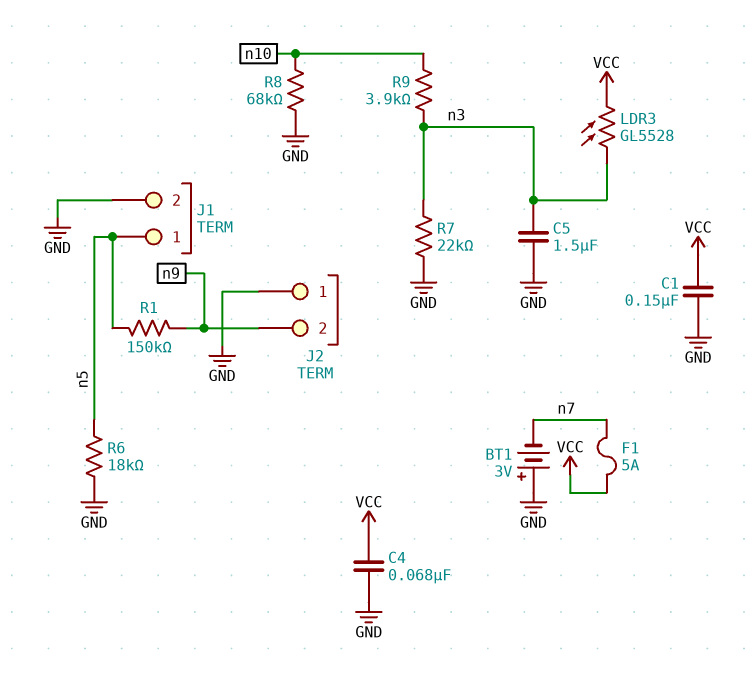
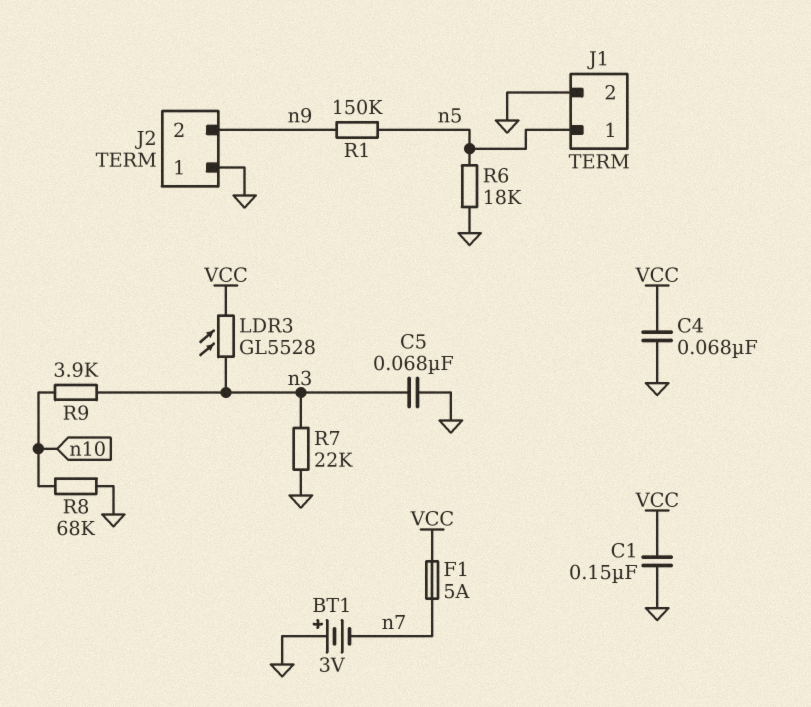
C5: 1.5uF (GND, n3) -> 68nF (GND, n3)

